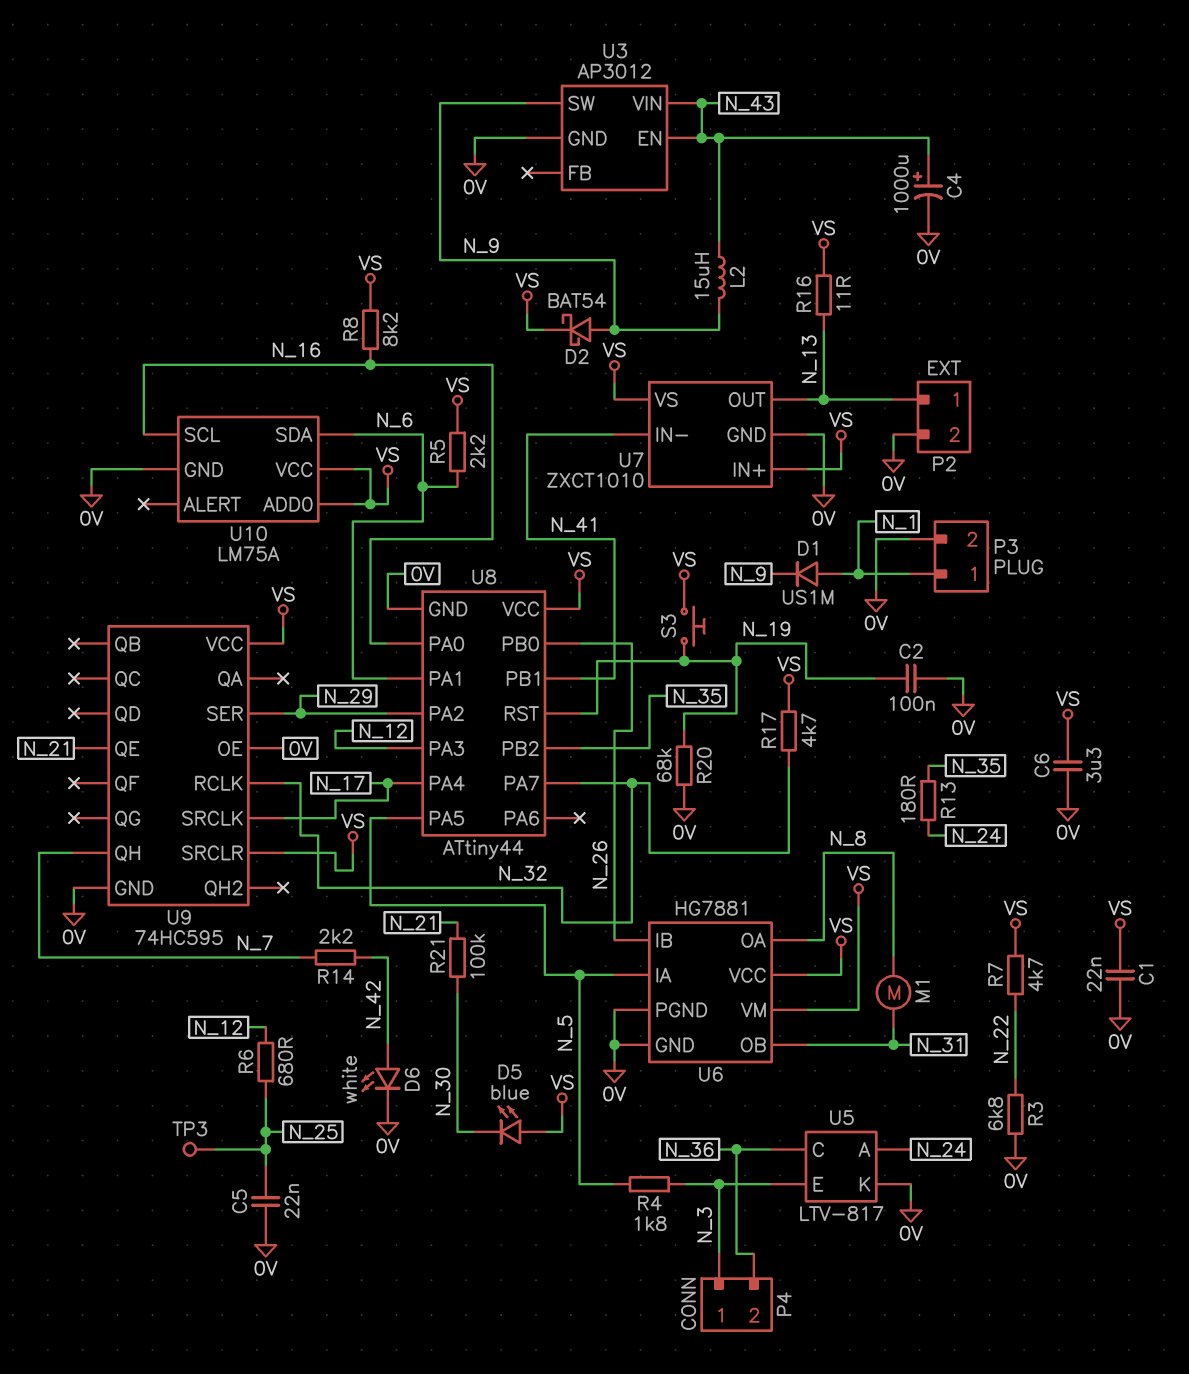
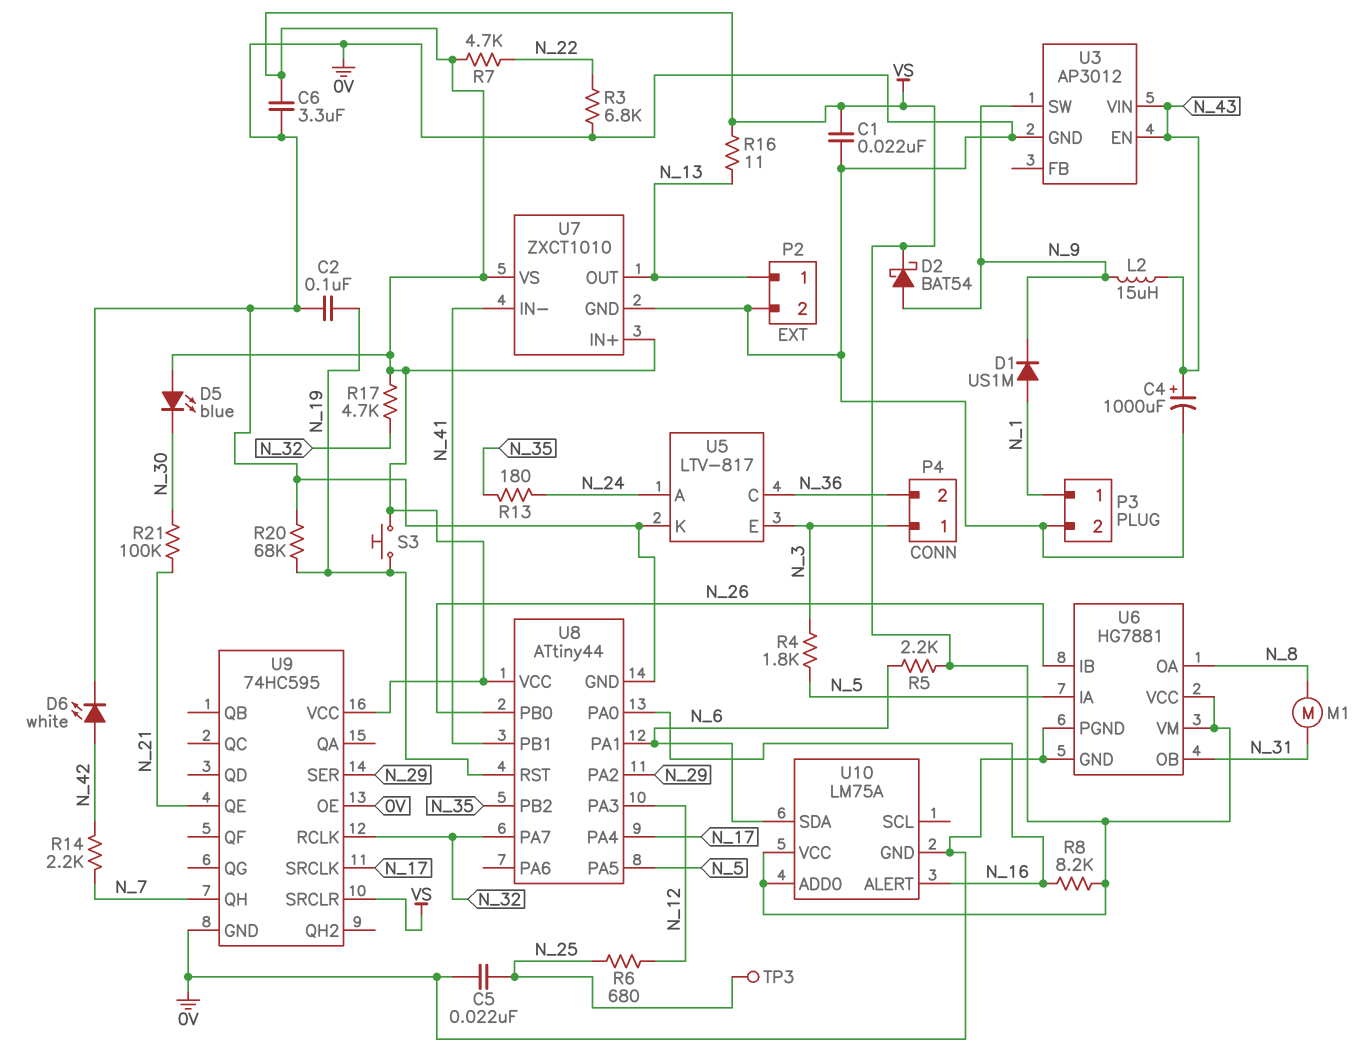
U10 pin ALERT: none -> N_16
U10 pin SCL: N_16 -> none

